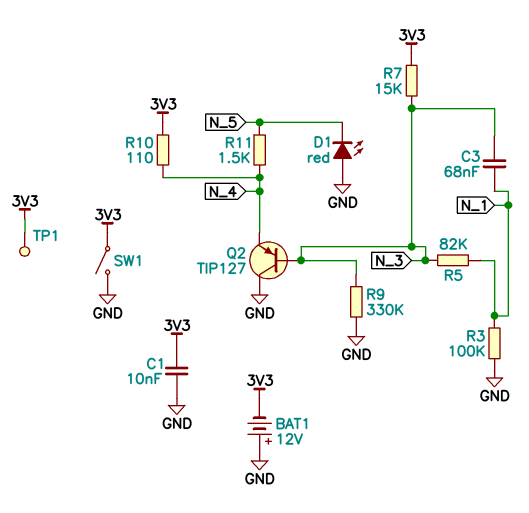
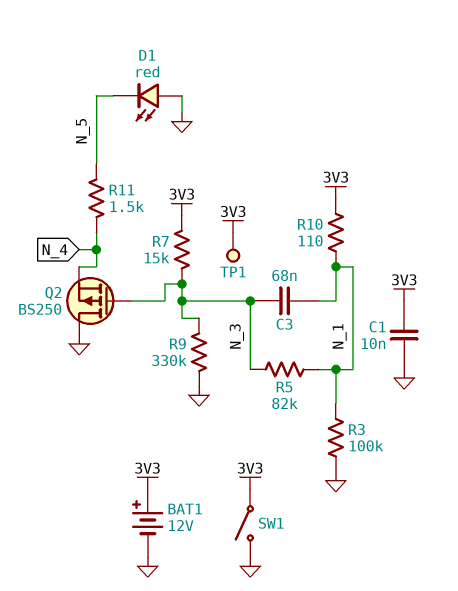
BAT1: 12V (plus GND, minus 3V3) -> 12V (plus 3V3, minus GND)
Q2: PNP TIP127 (B N_3, C GND, E N_4) -> PMOS BS250 (G N_3, D GND, S N_4)
R10: 110 (3V3, N_4) -> 110 (3V3, N_1)

